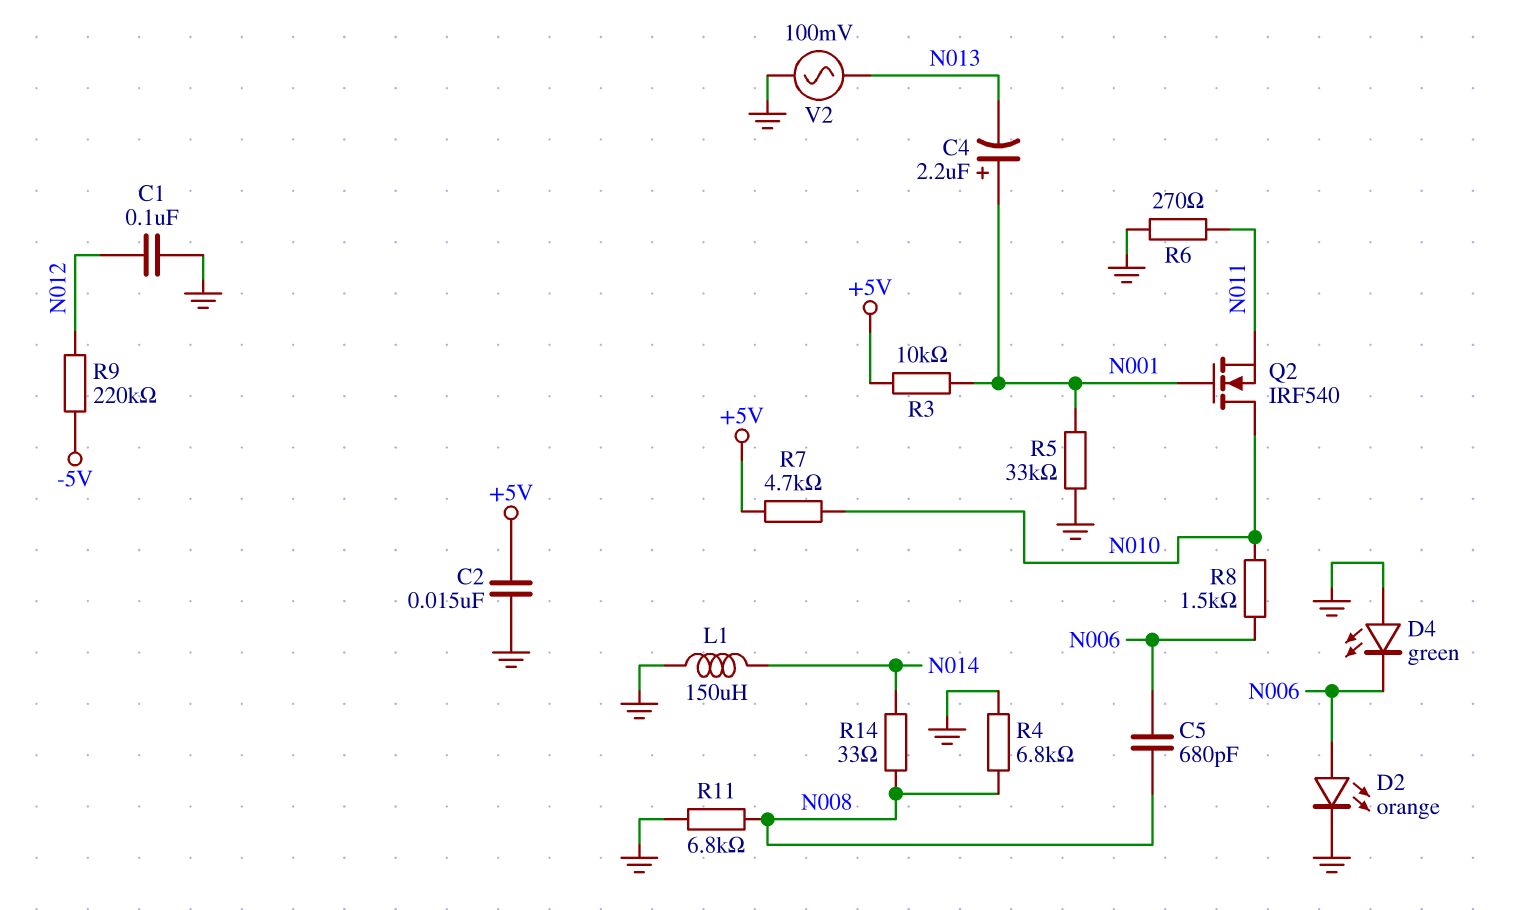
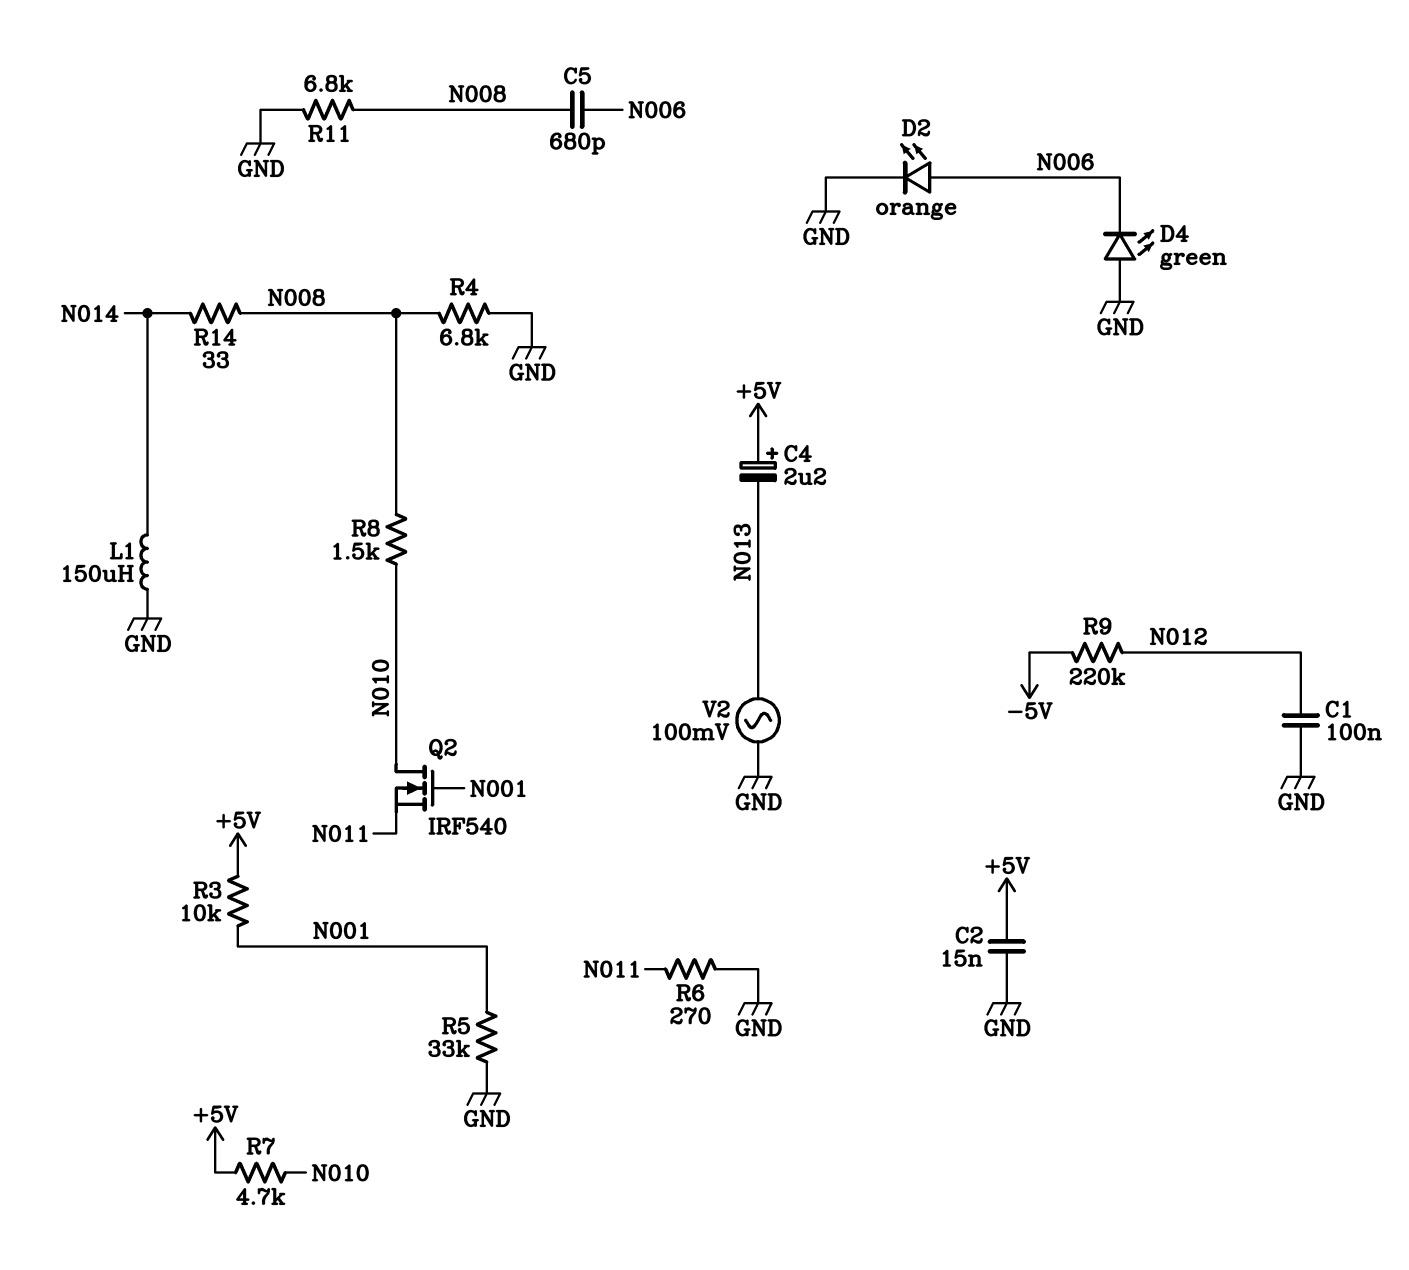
C4: 2.2uF (plus N001, minus N013) -> 2.2uF (plus +5V, minus N013)
R8: 1.5k (N006, N010) -> 1.5k (N008, N010)

